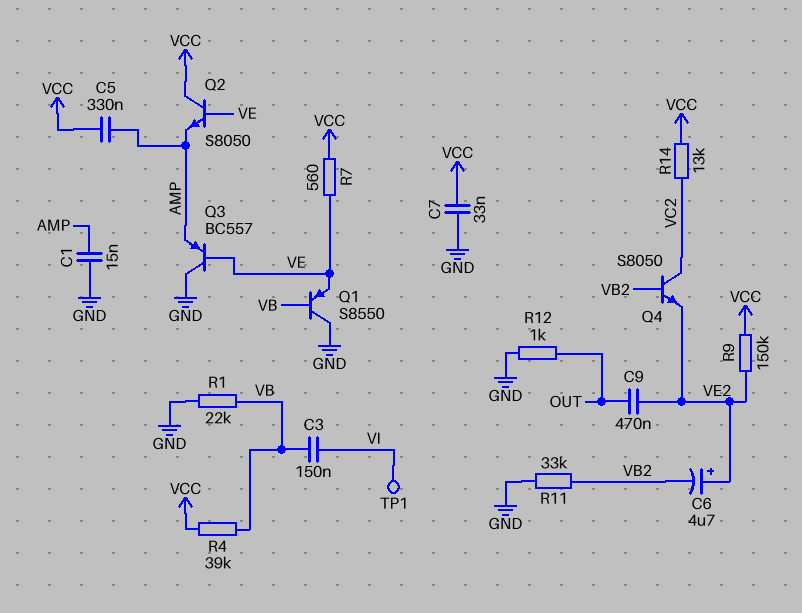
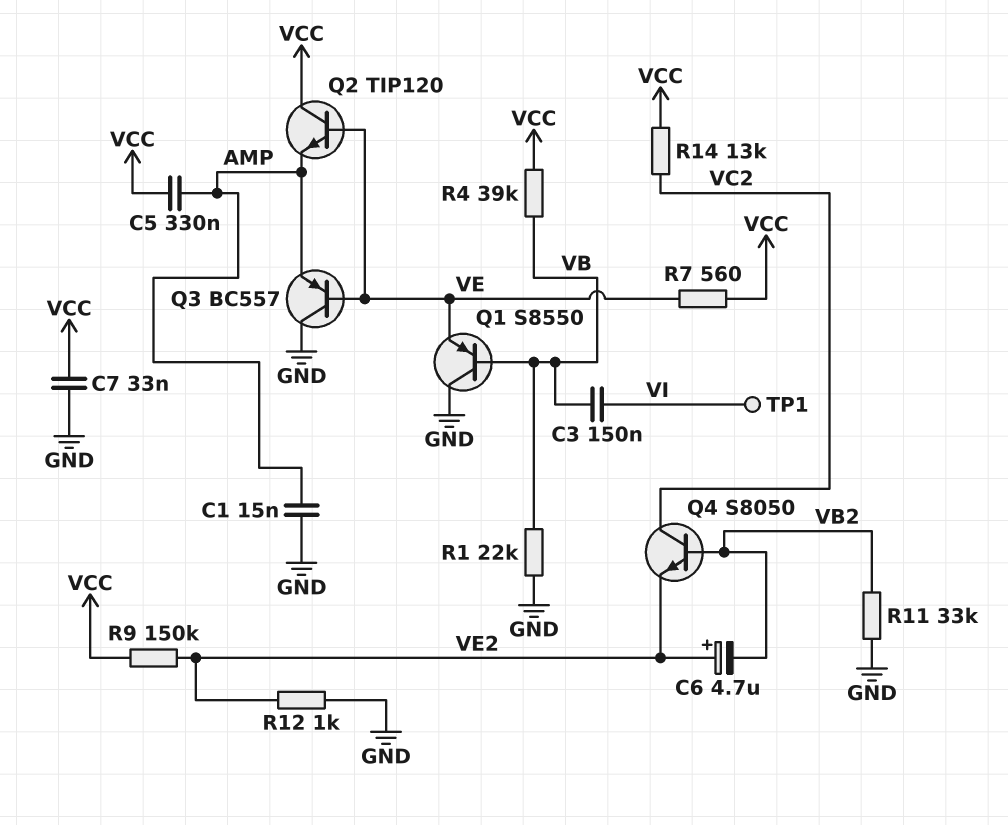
C9: 470nF (OUT, VE2) -> none
Q2: NPN S8050 (B VE, C VCC, E AMP) -> NPN TIP120 (B VE, C VCC, E AMP)
R12: 1k (GND, OUT) -> 1k (GND, VE2)

